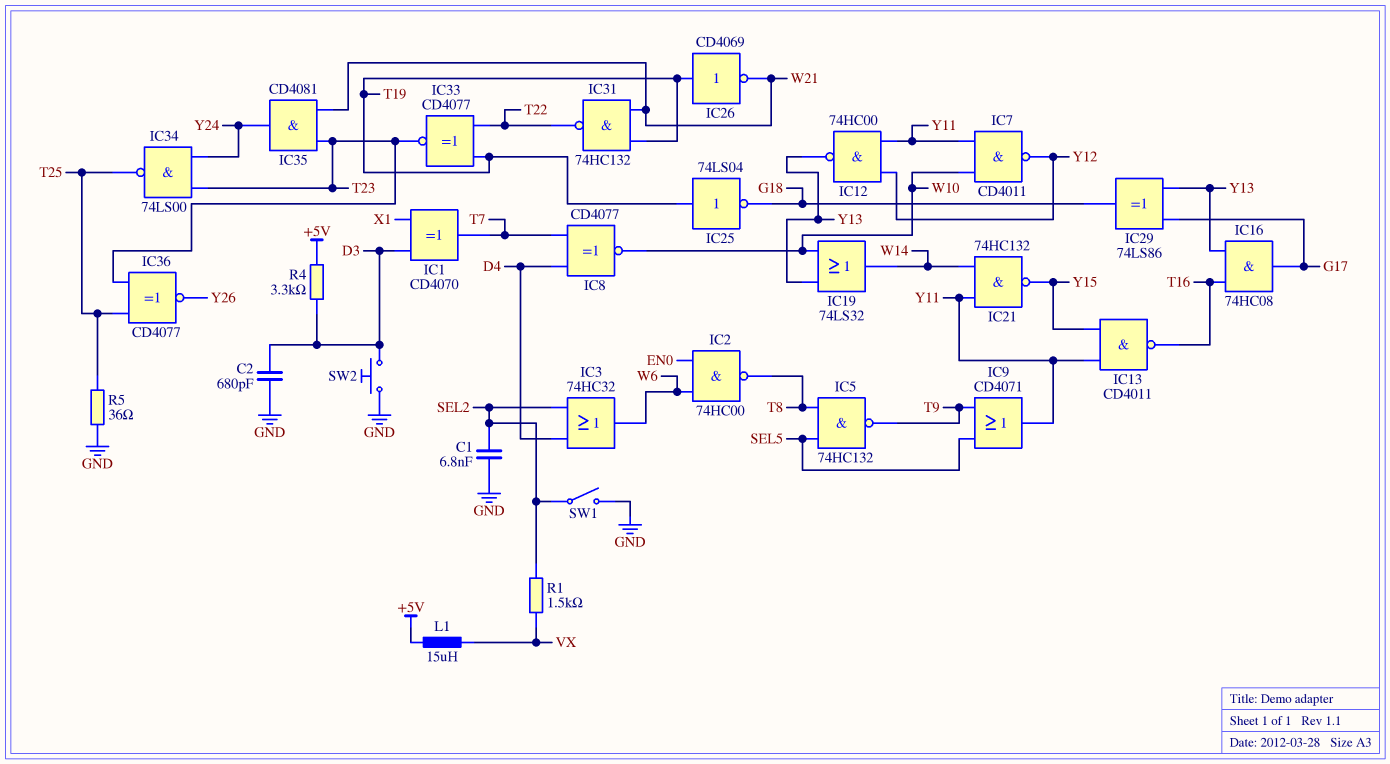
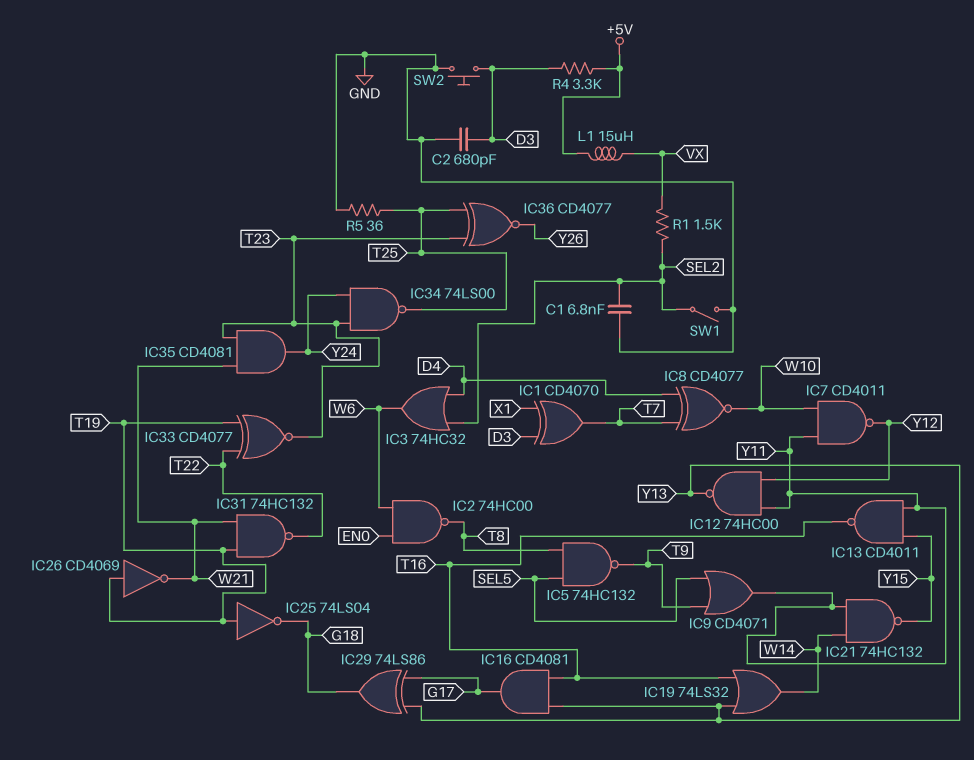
IC16: AND 74HC08 (in T16, in Y13, out G17) -> AND CD4081 (in T16, in Y13, out G17)
IC19: OR 74LS32 (in W10, in Y13, out W14) -> OR 74LS32 (in T16, in Y13, out W14)

